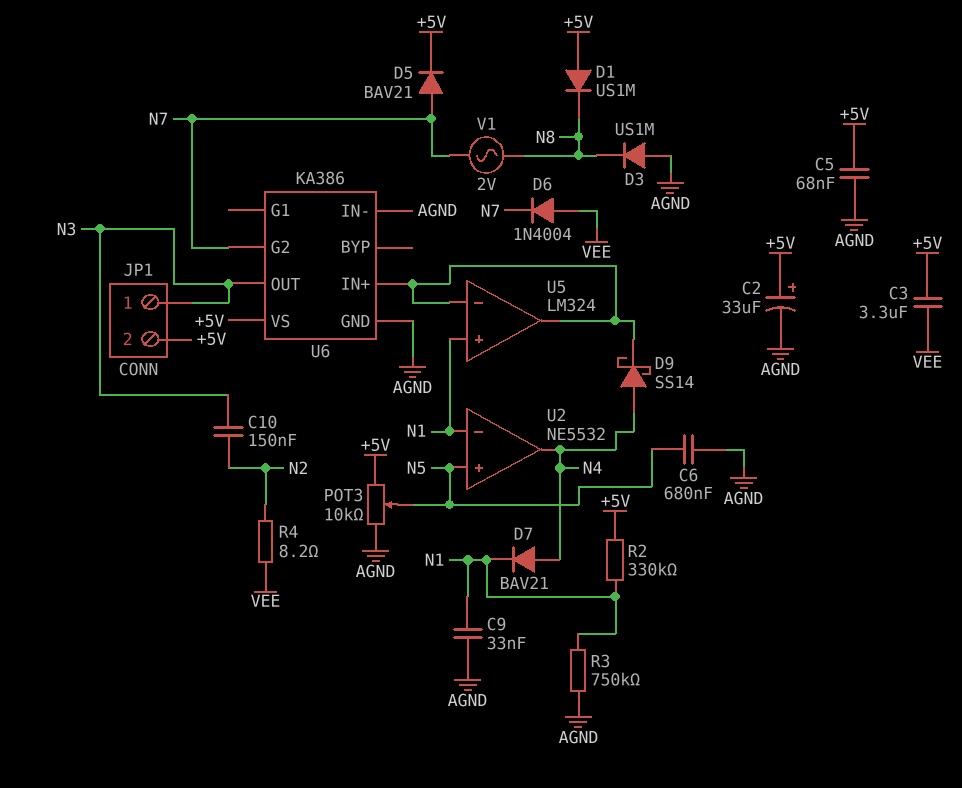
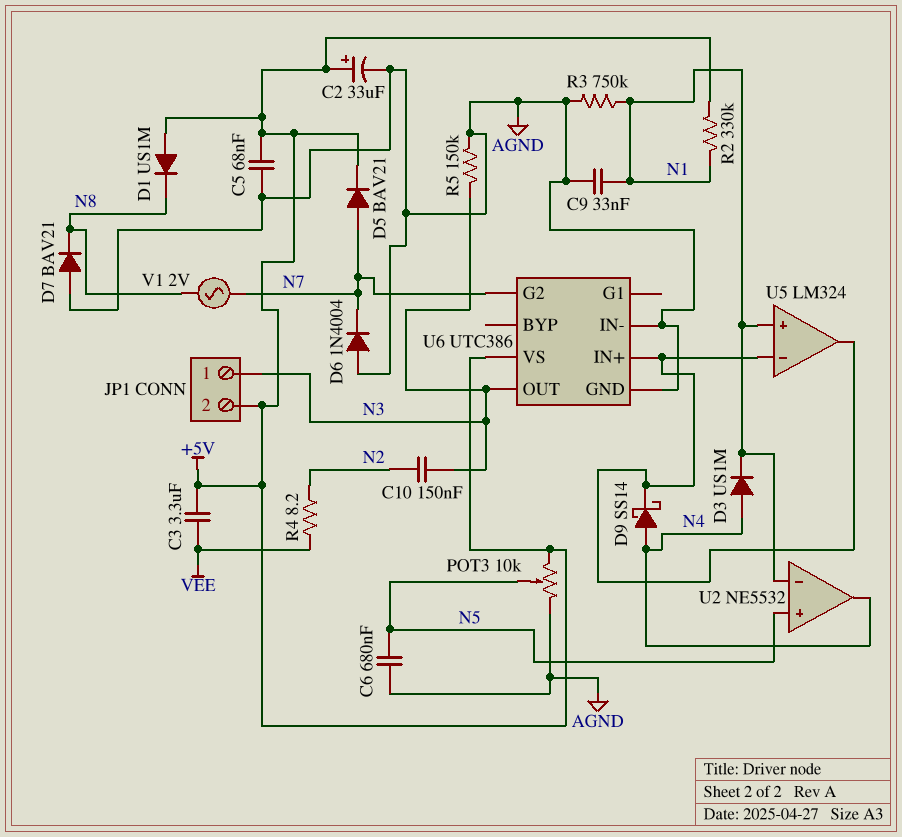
D3: diode US1M (A AGND, K N8) -> diode US1M (A N4, K N1)
D6: diode 1N4004 (A VEE, K N7) -> diode 1N4004 (A AGND, K N7)
D7: diode BAV21 (A N4, K N1) -> diode BAV21 (A AGND, K N8)
R5: none -> 150k (AGND, N3)
U6: KA386 -> UTC386

